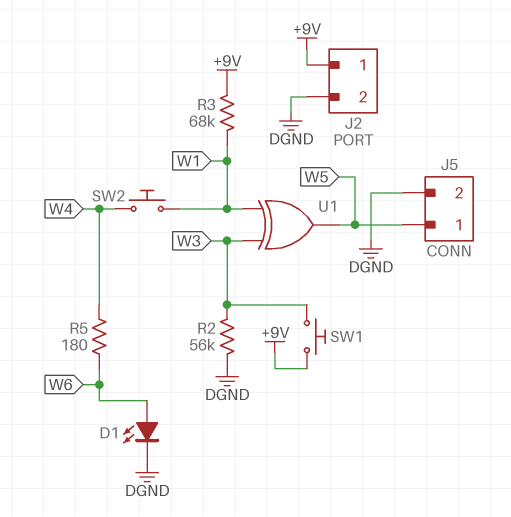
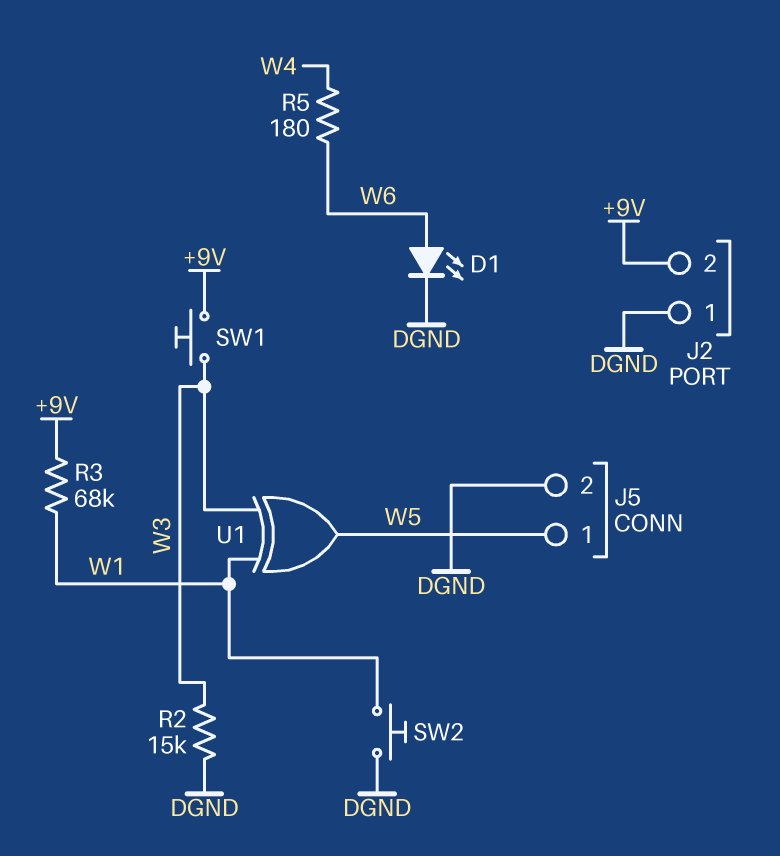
J2 pin 1: +9V -> DGND
J2 pin 2: DGND -> +9V
R2: 56k (DGND, W3) -> 15k (DGND, W3)
SW2: button (W1, W4) -> button (DGND, W1)

